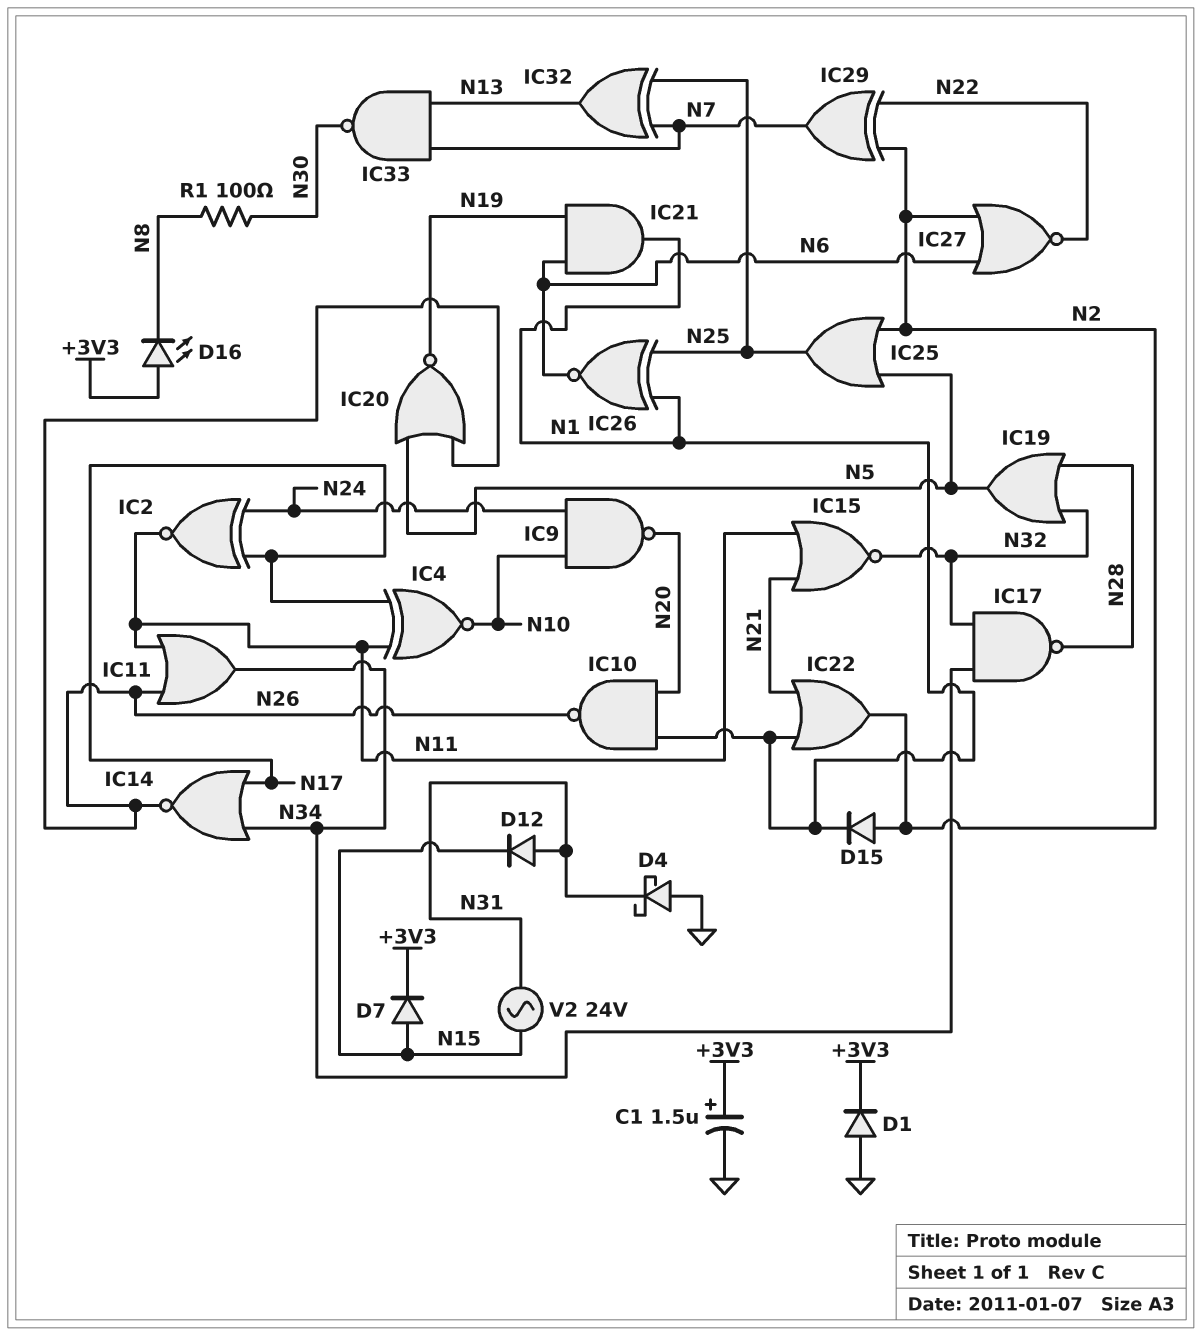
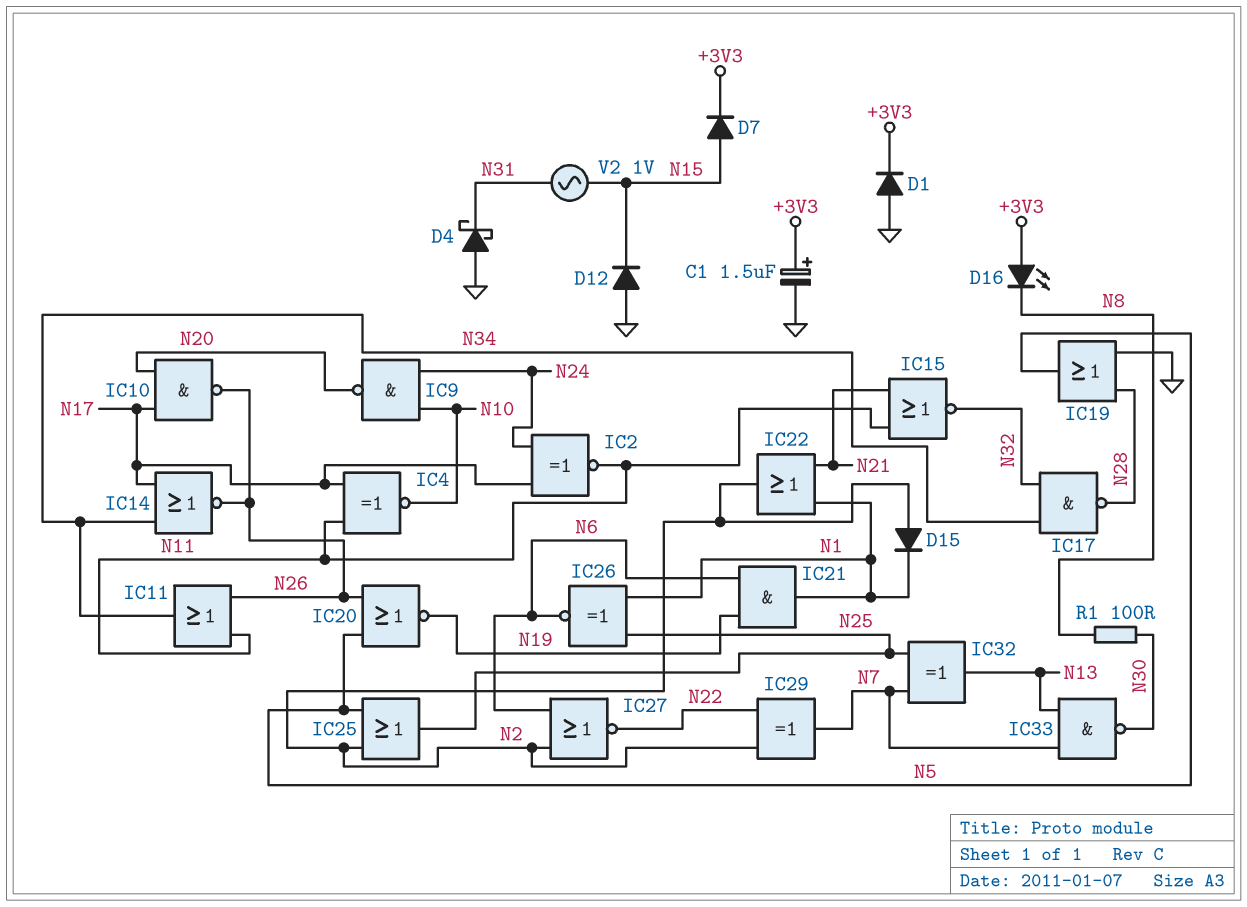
D12: diode (A N31, K N15) -> diode (A GND, K N15)
IC10: NAND (in N1, in N20, out N26) -> NAND (in N17, in N20, out N26)
IC19: OR (in N28, in N32, out N5) -> OR (in GND, in N28, out N5)
V2: AC 24V (N15, N31) -> AC 1V (N15, N31)

